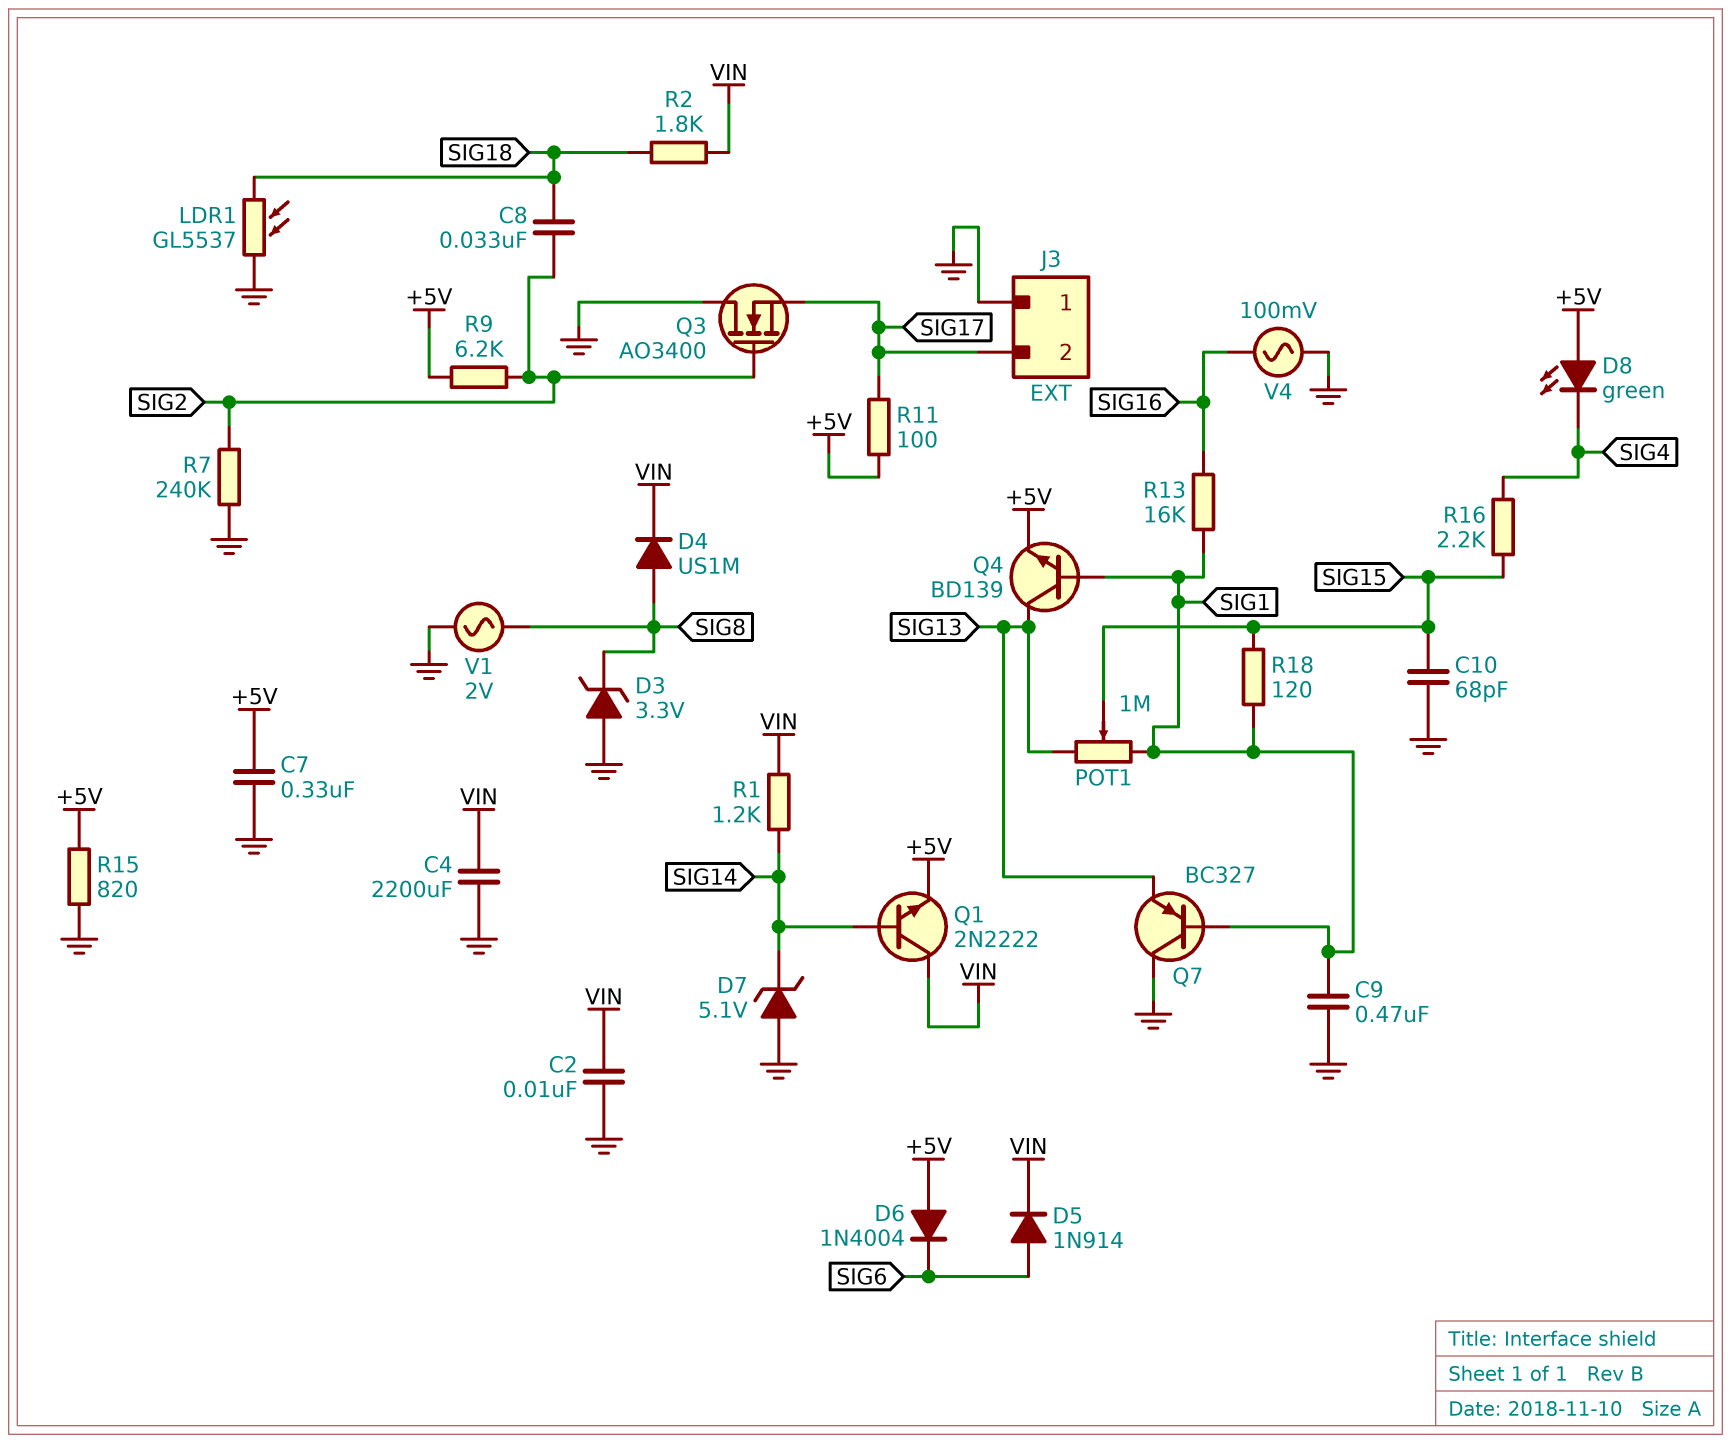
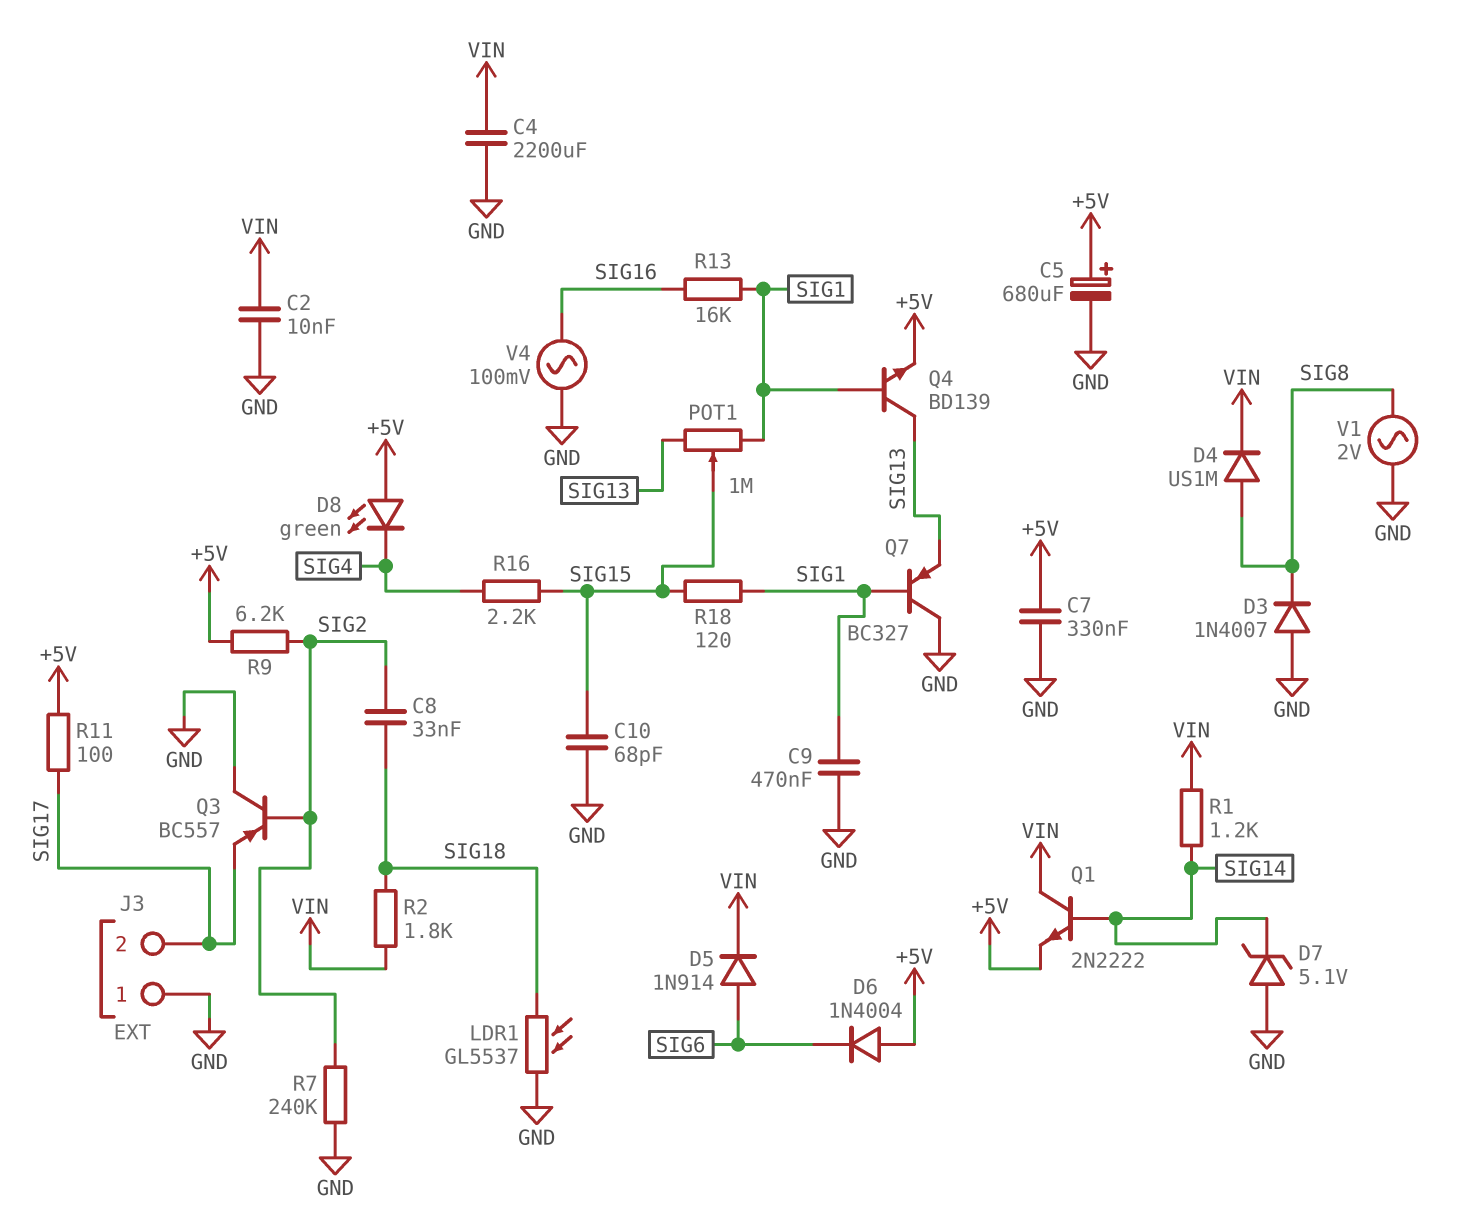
C5: none -> 680uF (plus +5V, minus GND)
D3: zener 3.3V (A GND, K SIG8) -> diode 1N4007 (A GND, K SIG8)
Q3: NMOS AO3400 (G SIG2, D GND, S SIG17) -> PNP BC557 (B SIG2, C GND, E SIG17)
R15: 820 (+5V, GND) -> none

